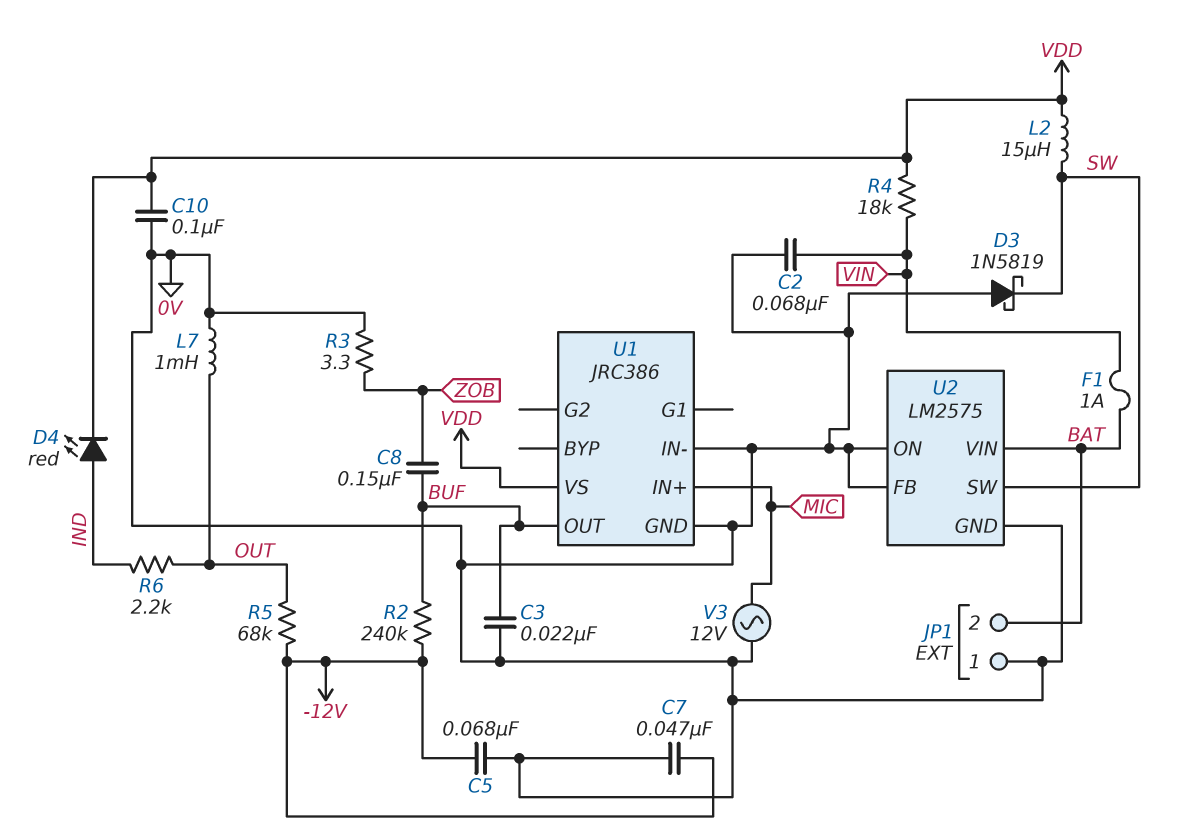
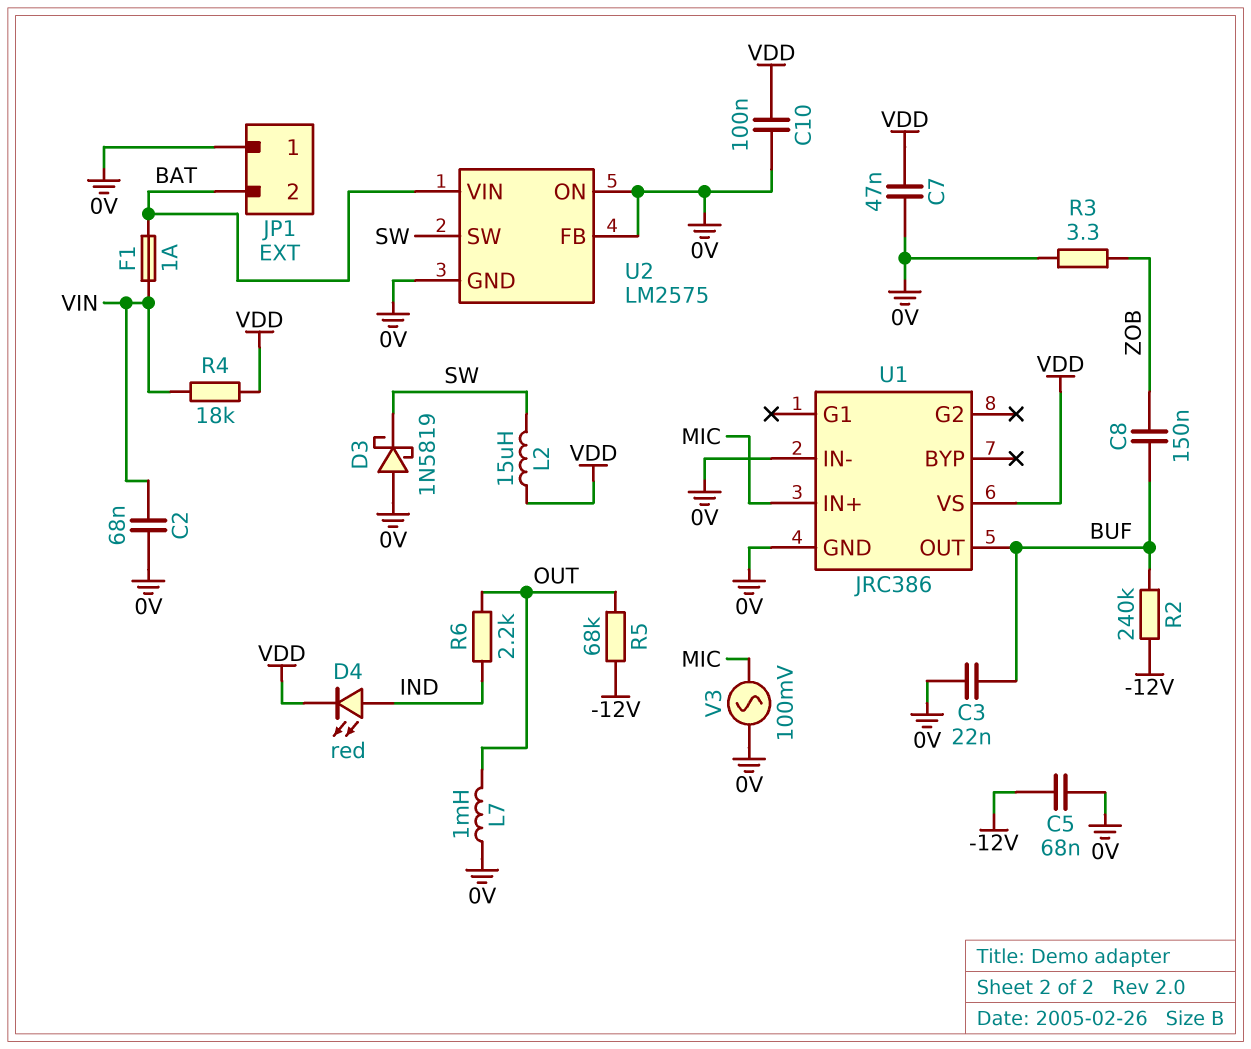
C7: 47nF (-12V, 0V) -> 47nF (0V, VDD)
V3: AC 12V (0V, MIC) -> AC 100mV (0V, MIC)

